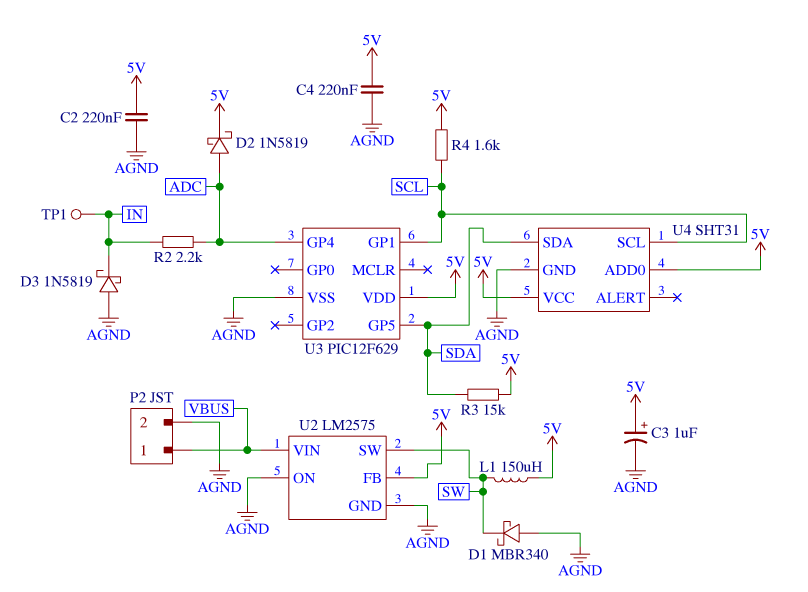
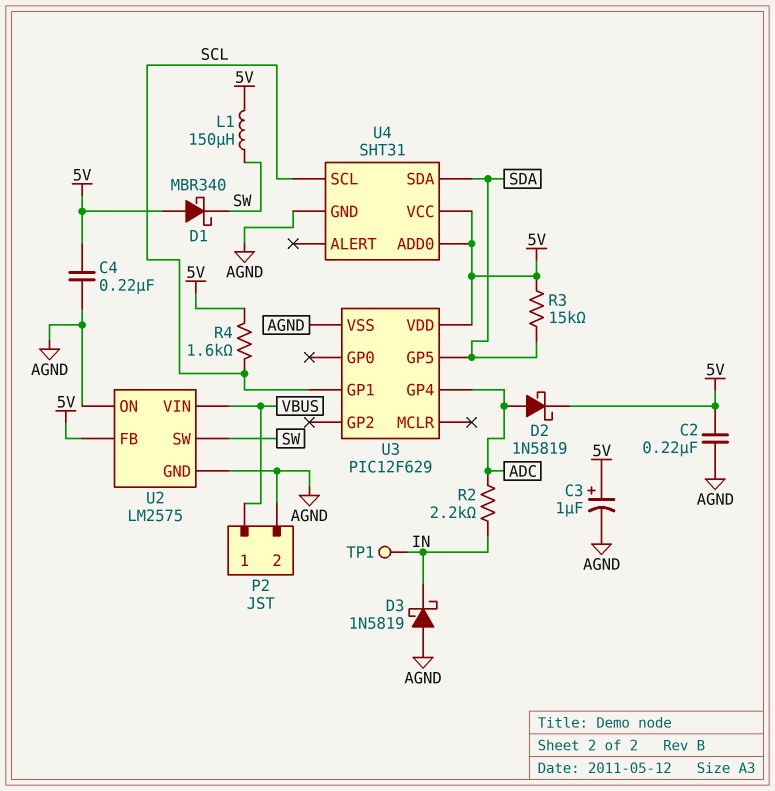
D1: schottky MBR340 (A AGND, K SW) -> schottky MBR340 (A 5V, K SW)

